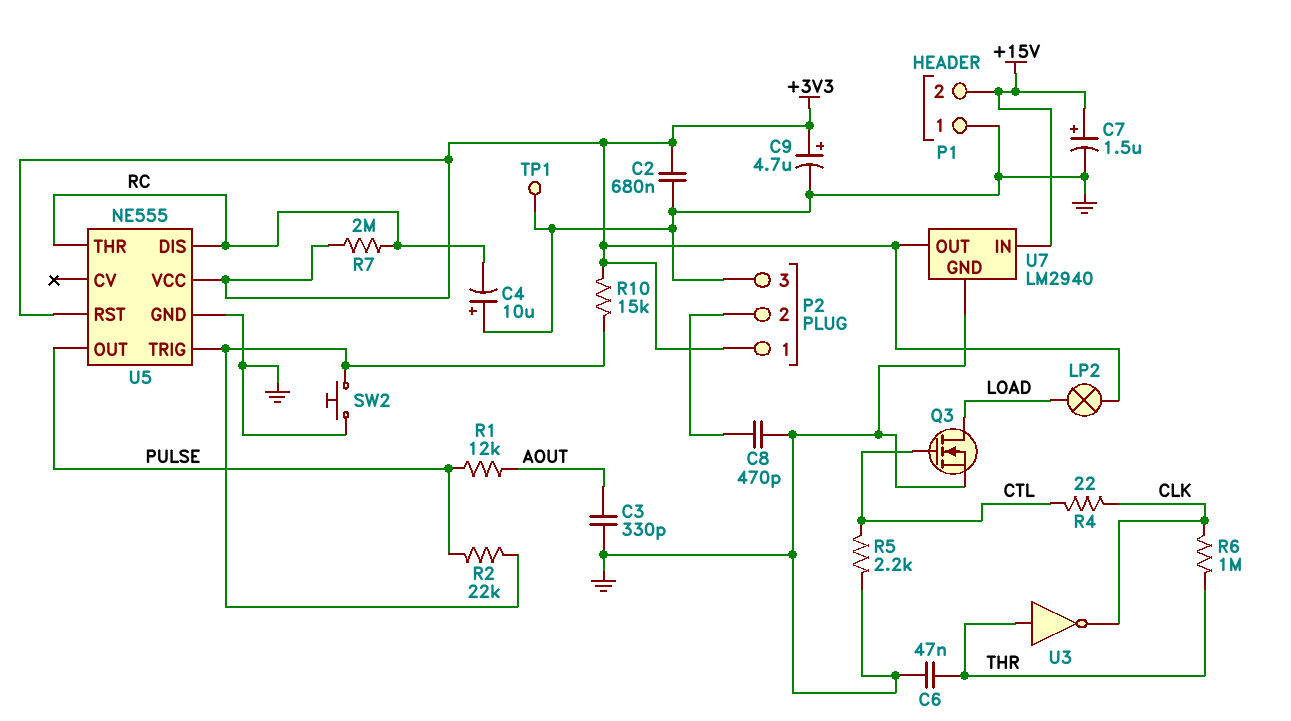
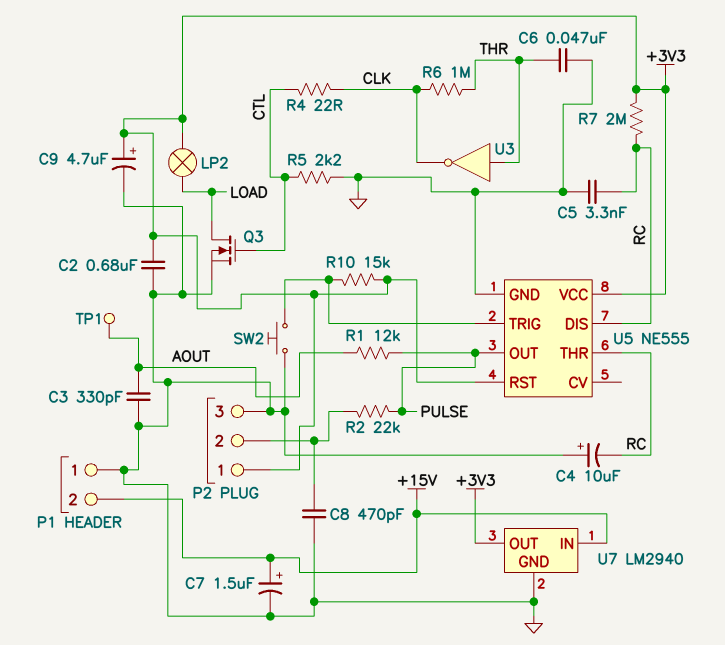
C5: none -> 3.3nF (GND, RC)
R2: 22k (PULSE, U5/TRIG) -> 22k (P2/2, PULSE)
TP1: test point (GND) -> test point (AOUT)

